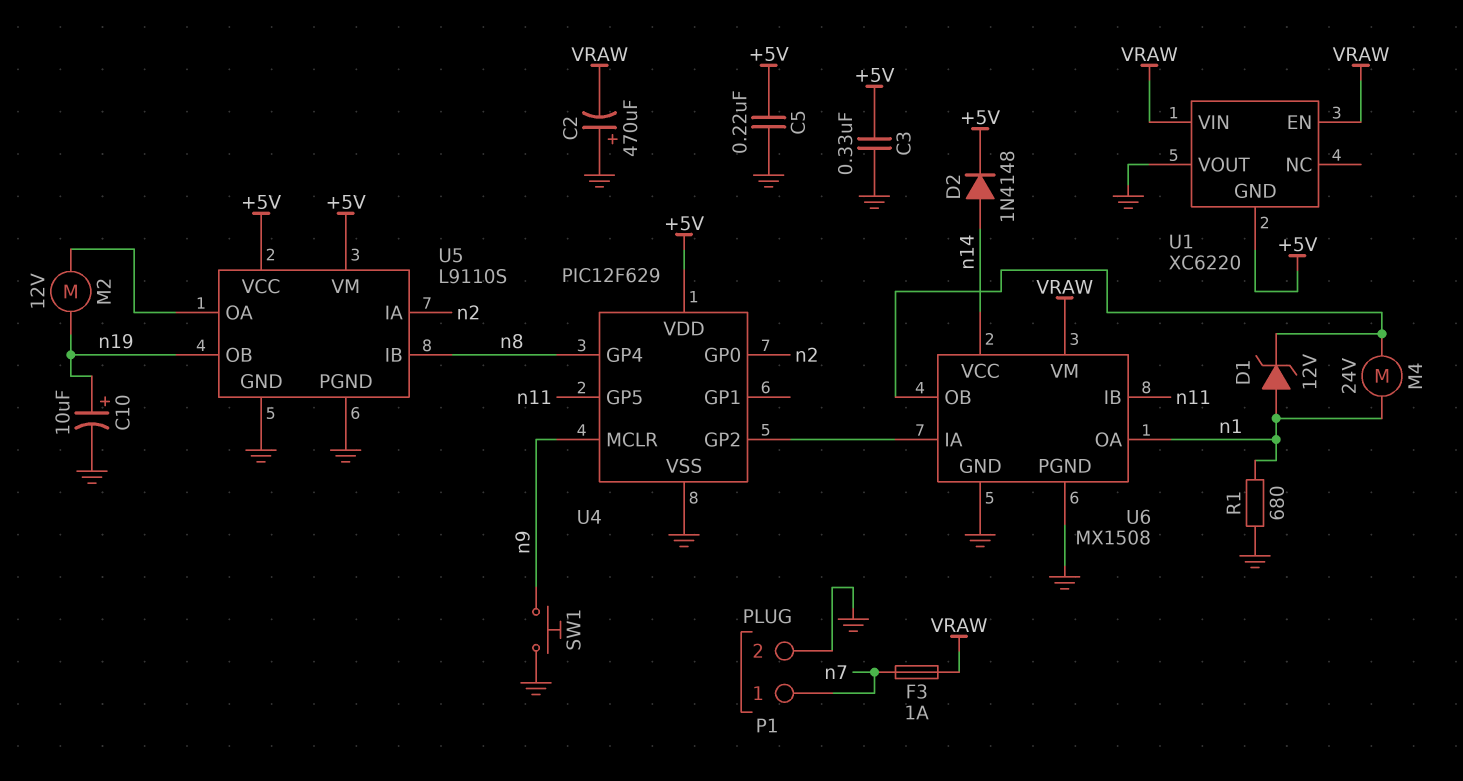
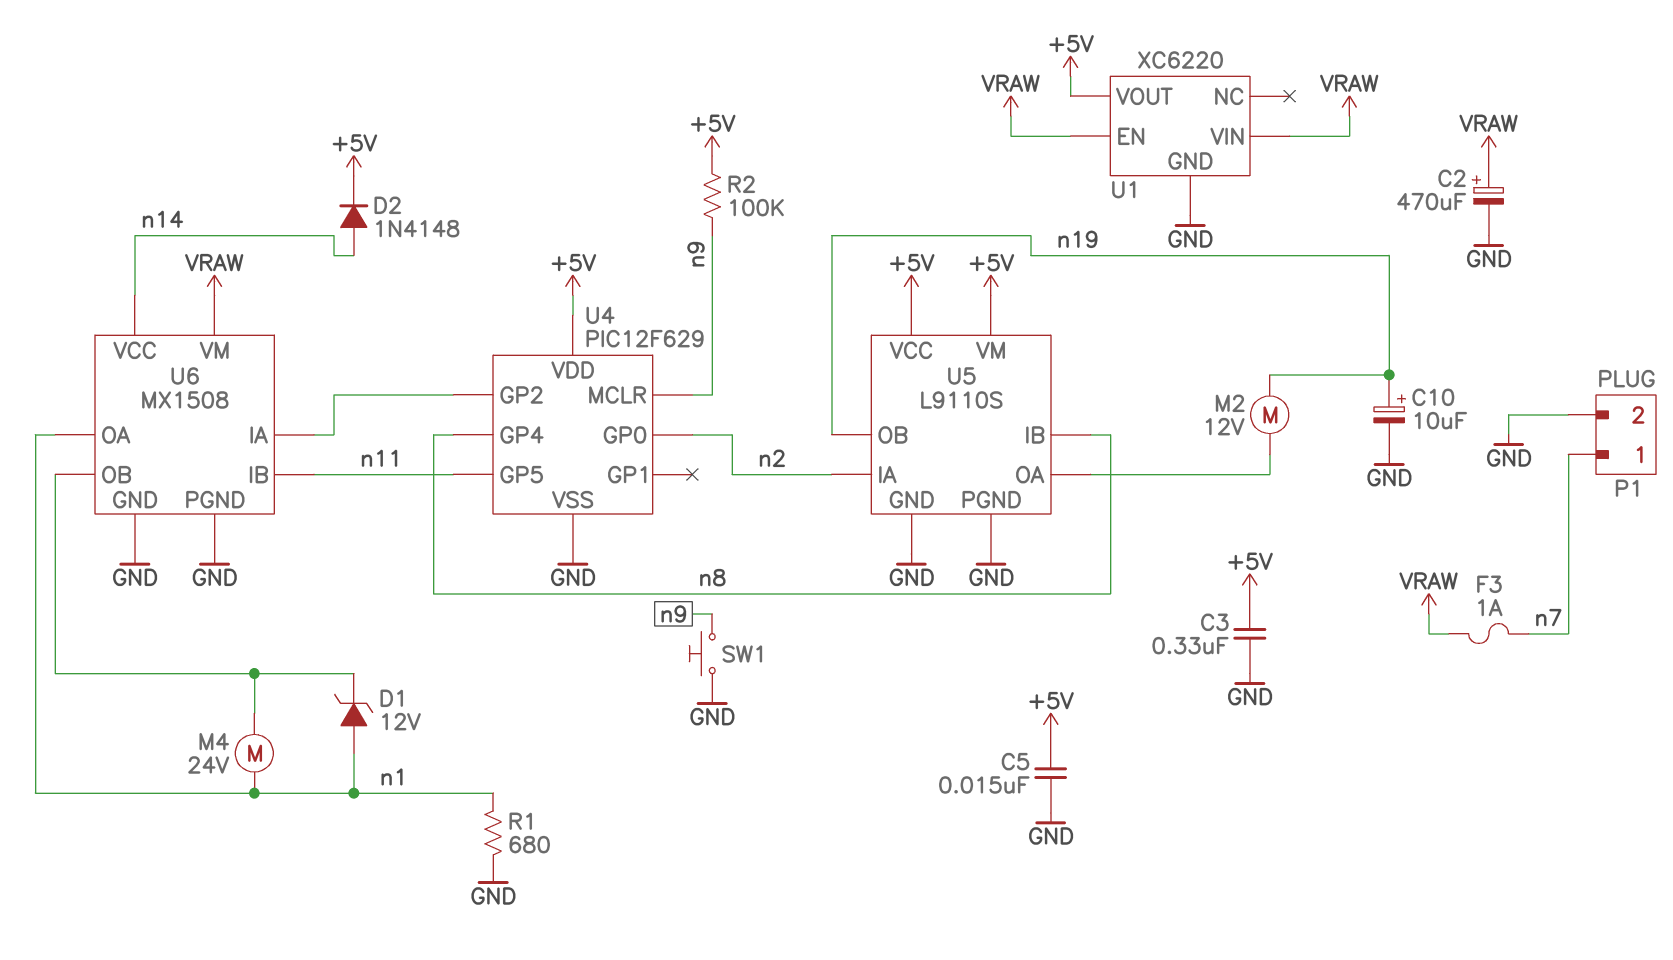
C2: 470uF (plus GND, minus VRAW) -> 470uF (plus VRAW, minus GND)
C5: 220nF (+5V, GND) -> 15nF (+5V, GND)
R2: none -> 100k (+5V, n9)
U1 pin GND: +5V -> GND
U1 pin VOUT: GND -> +5V

